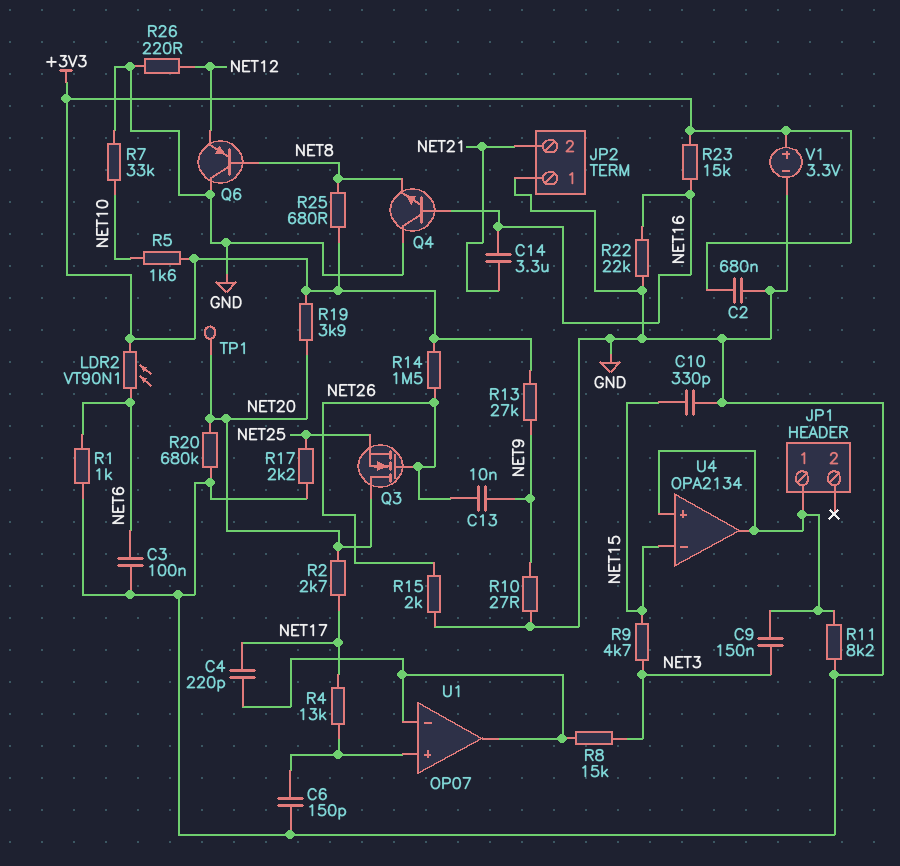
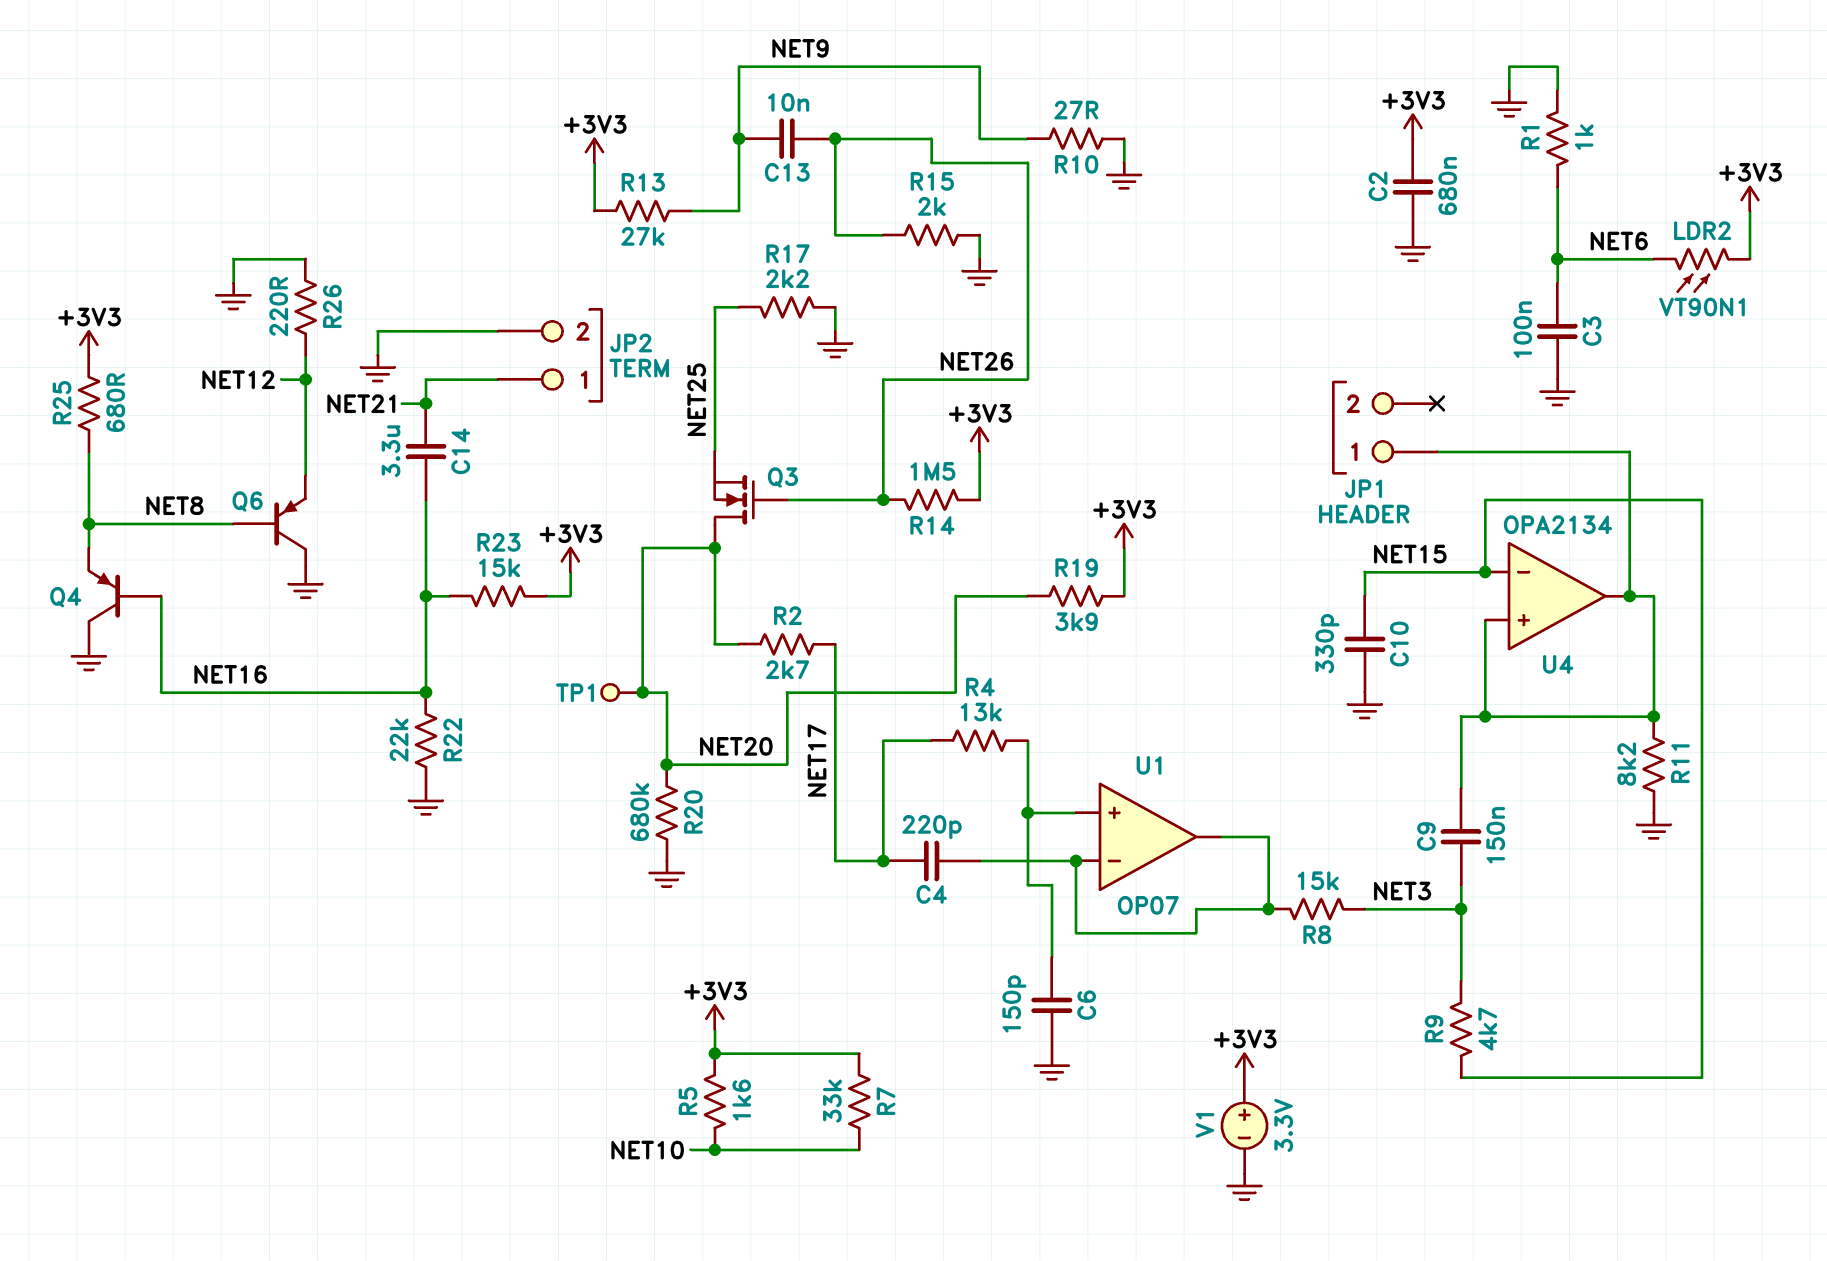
JP2 pin 1: GND -> NET21
JP2 pin 2: NET21 -> GND
Q4: NPN (B NET16, C GND, E NET8) -> PNP (B NET16, C GND, E NET8)
R7: 33k (GND, NET10) -> 33k (+3V3, NET10)

